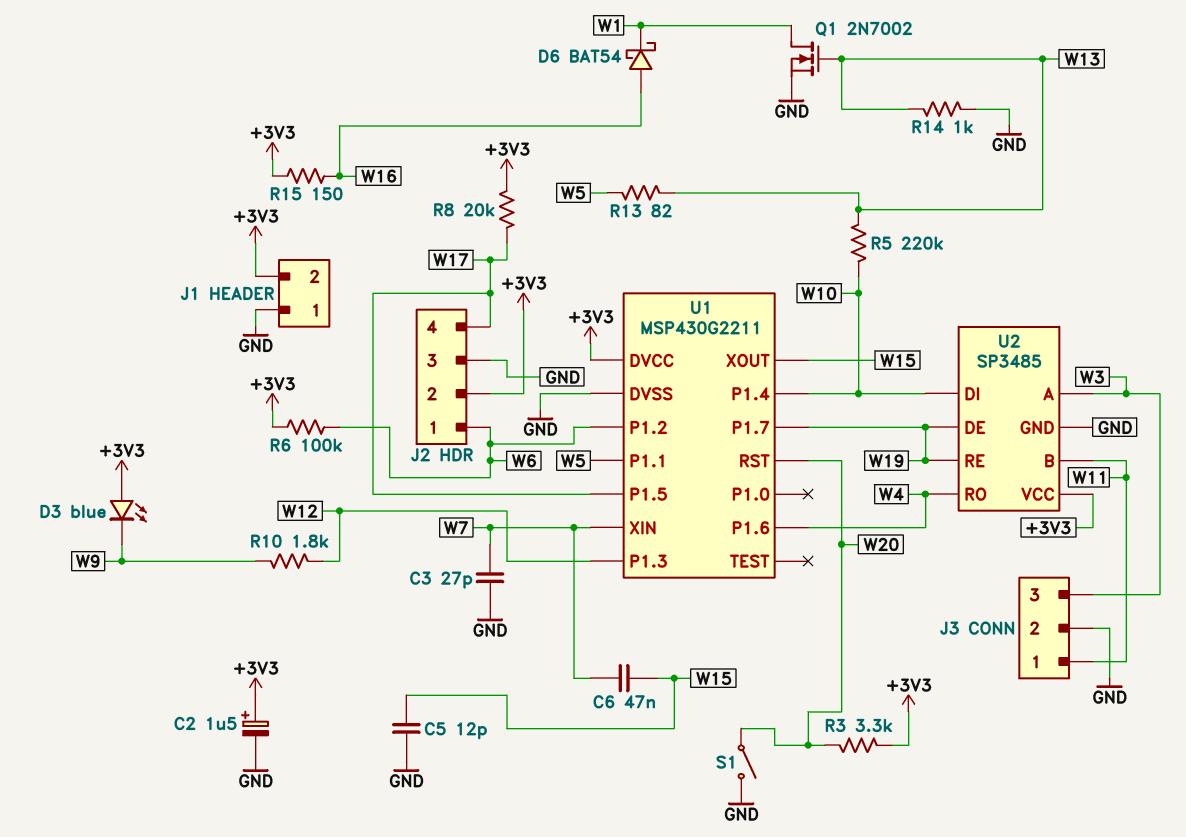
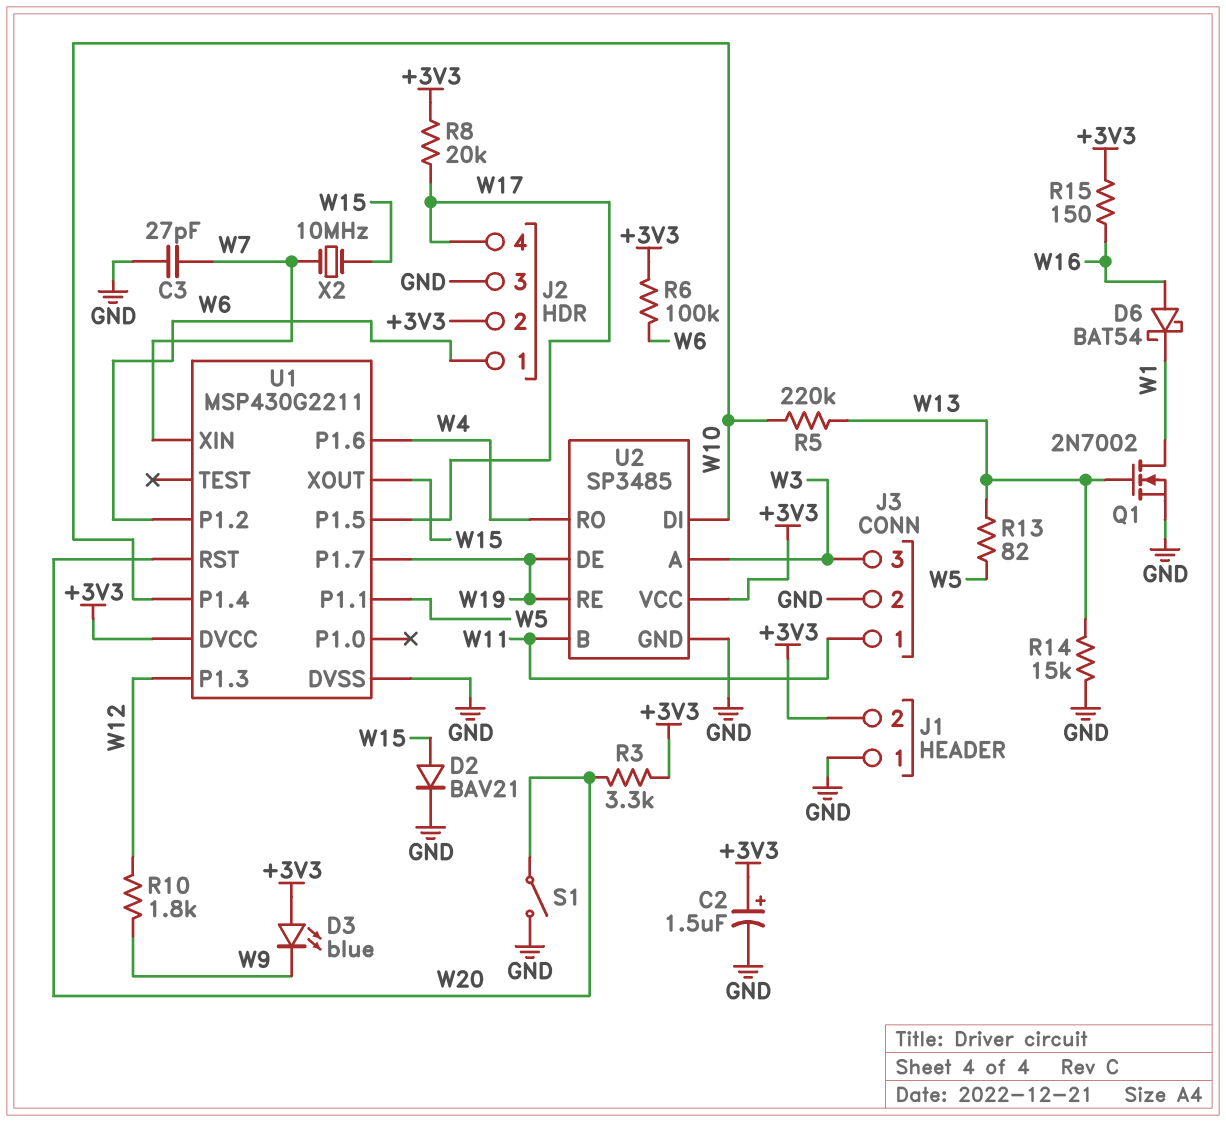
C5: 12pF (GND, W15) -> none
C6: 47nF (W7, W15) -> none
D2: none -> diode BAV21 (A W15, K GND)
R14: 1k (GND, W13) -> 15k (GND, W13)
X2: none -> 10MHz (W7, W15)

